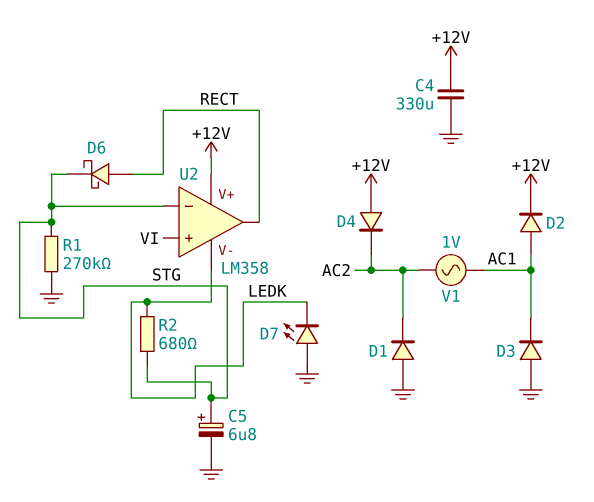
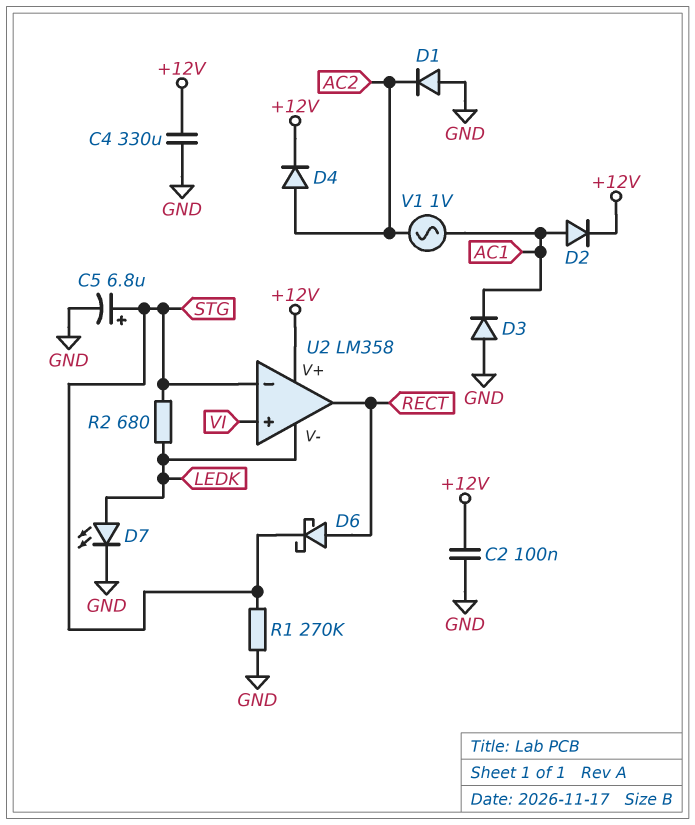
C2: none -> 100nF (+12V, GND)
D4: diode (A +12V, K AC2) -> diode (A AC2, K +12V)
D7: LED (A GND, K LEDK) -> LED (A LEDK, K GND)

